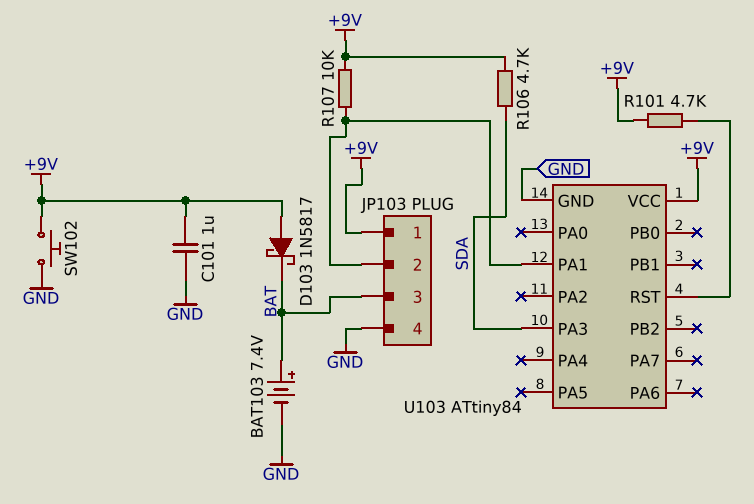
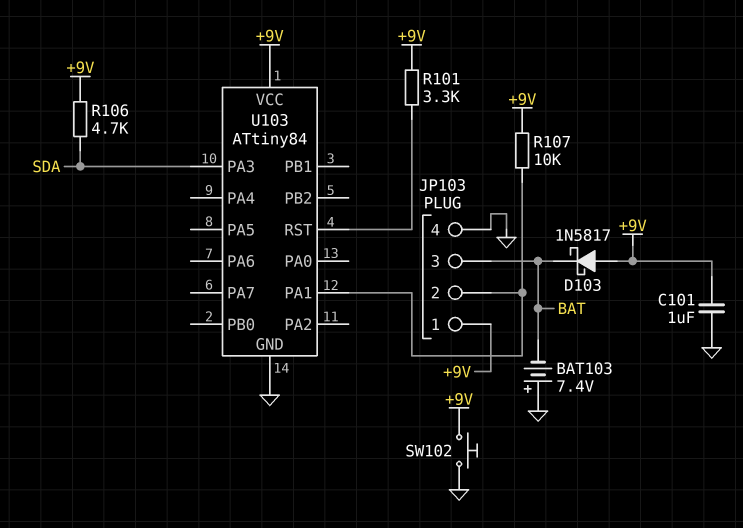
BAT103: 7.4V (plus BAT, minus GND) -> 7.4V (plus GND, minus BAT)
R101: 4.7k (+9V, U103/RST) -> 3.3k (+9V, U103/RST)

